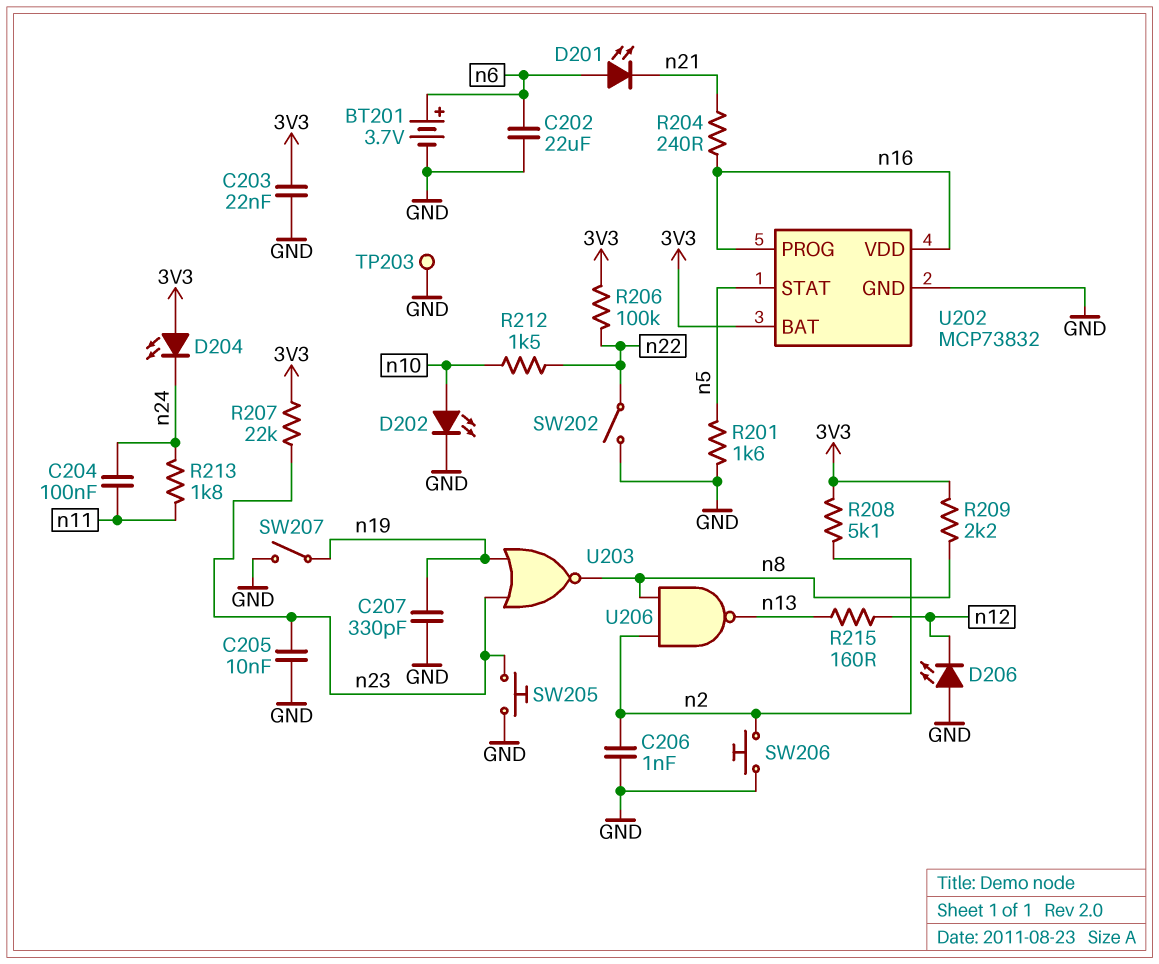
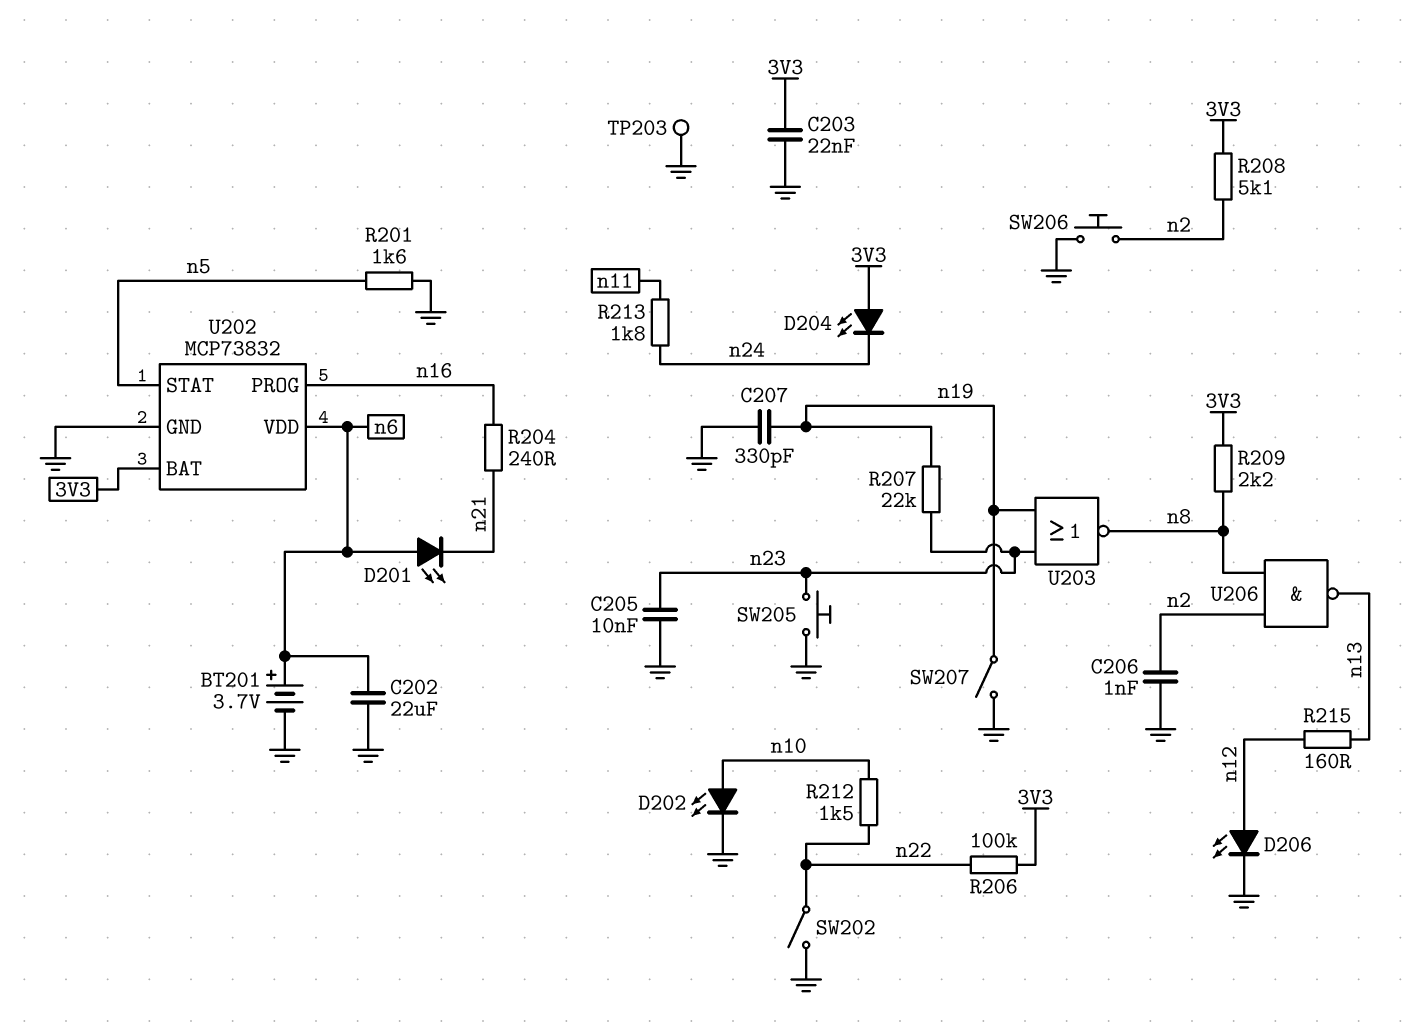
C204: 100nF (n11, n24) -> none
D206: LED (A GND, K n12) -> LED (A n12, K GND)
R207: 22k (3V3, n23) -> 22k (n19, n23)
U202 pin VDD: n16 -> n6

